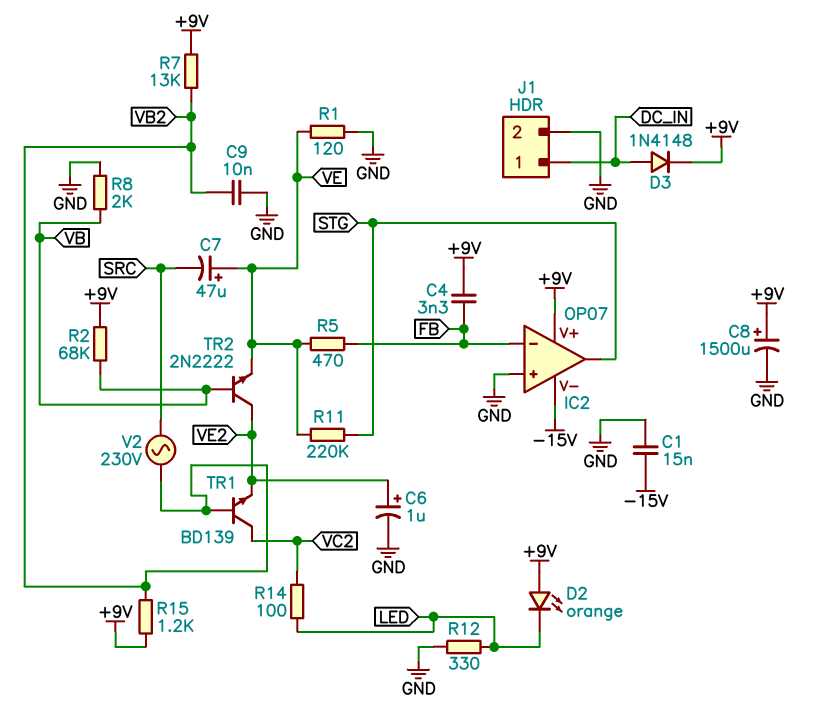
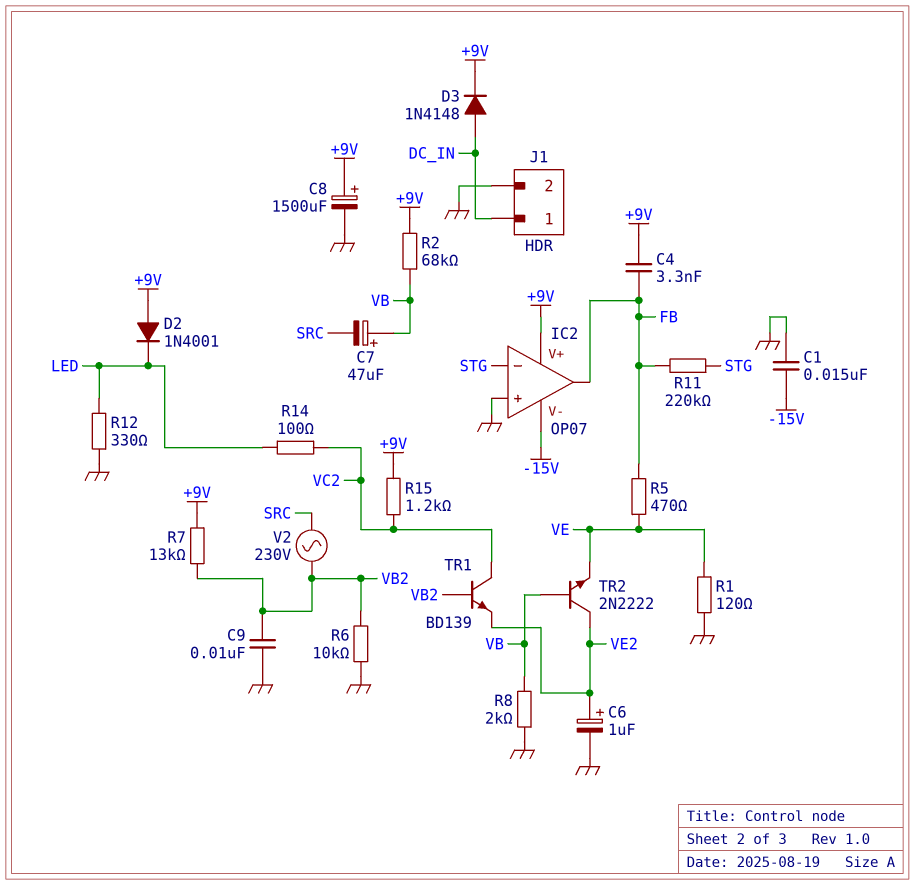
C7: 47uF (plus VE, minus SRC) -> 47uF (plus VB, minus SRC)
D2: LED orange (A +9V, K LED) -> diode 1N4001 (A +9V, K LED)
IC2 pin in-: FB -> STG
IC2 pin out: STG -> FB
R6: none -> 10k (GND, VB2)
R11: 220k (STG, VE) -> 220k (FB, STG)
R15: 1.2k (+9V, VB2) -> 1.2k (+9V, VC2)

